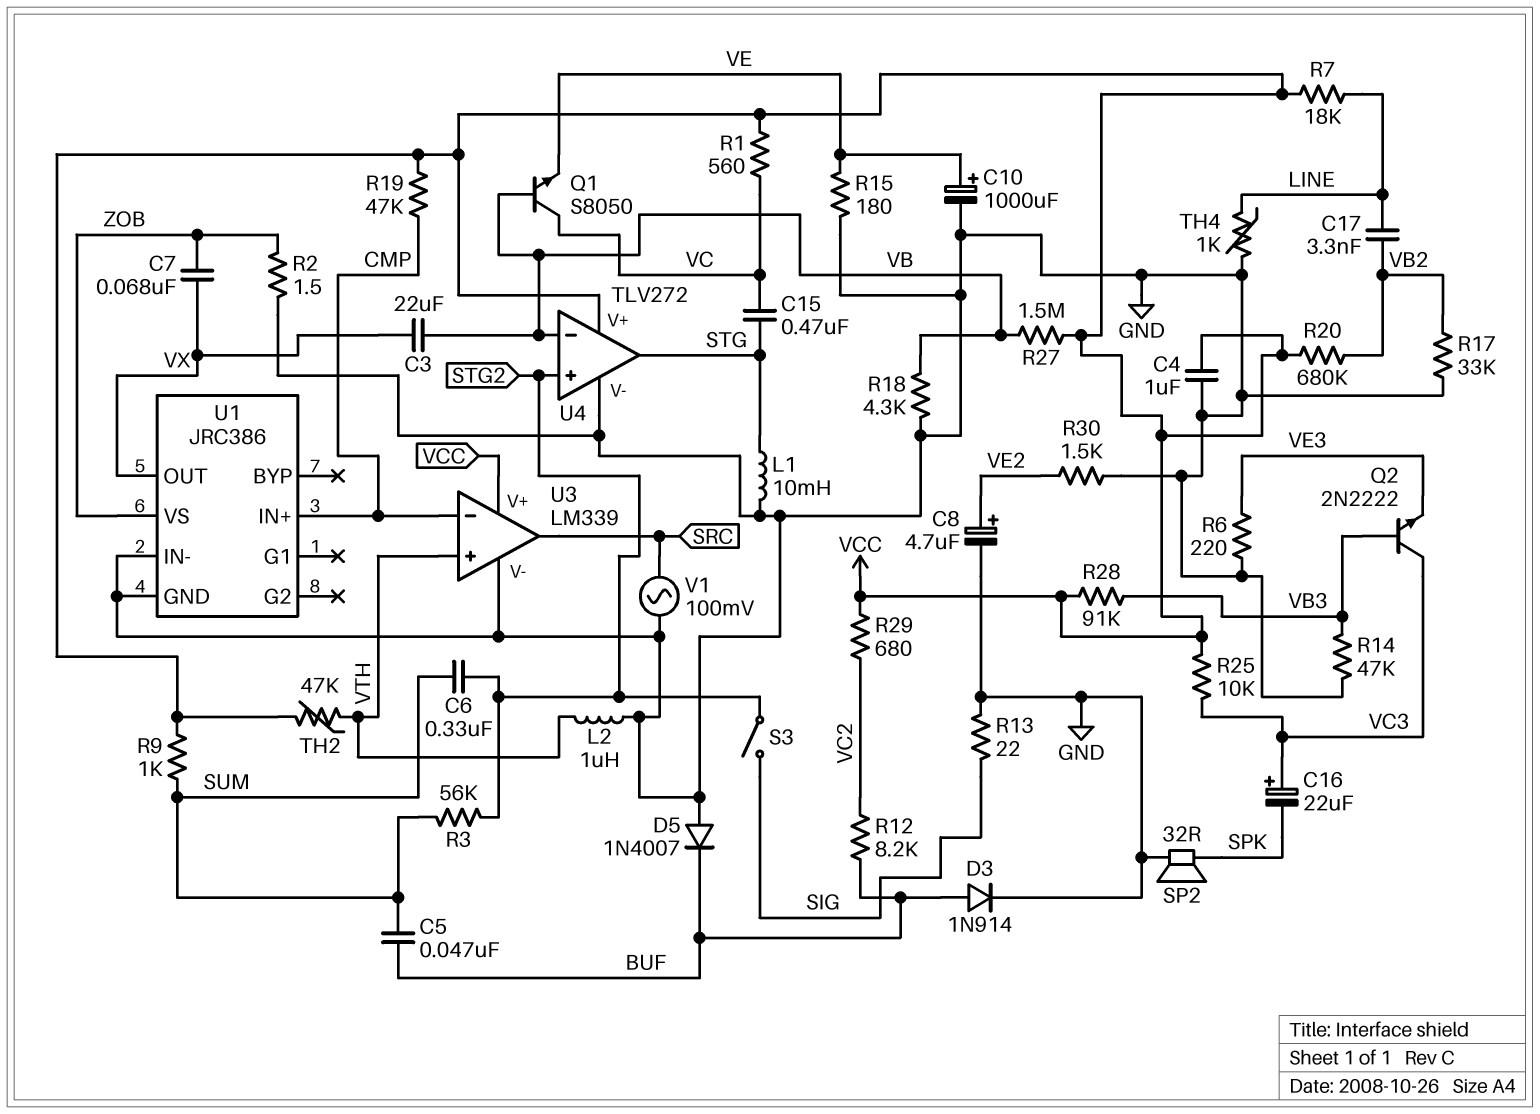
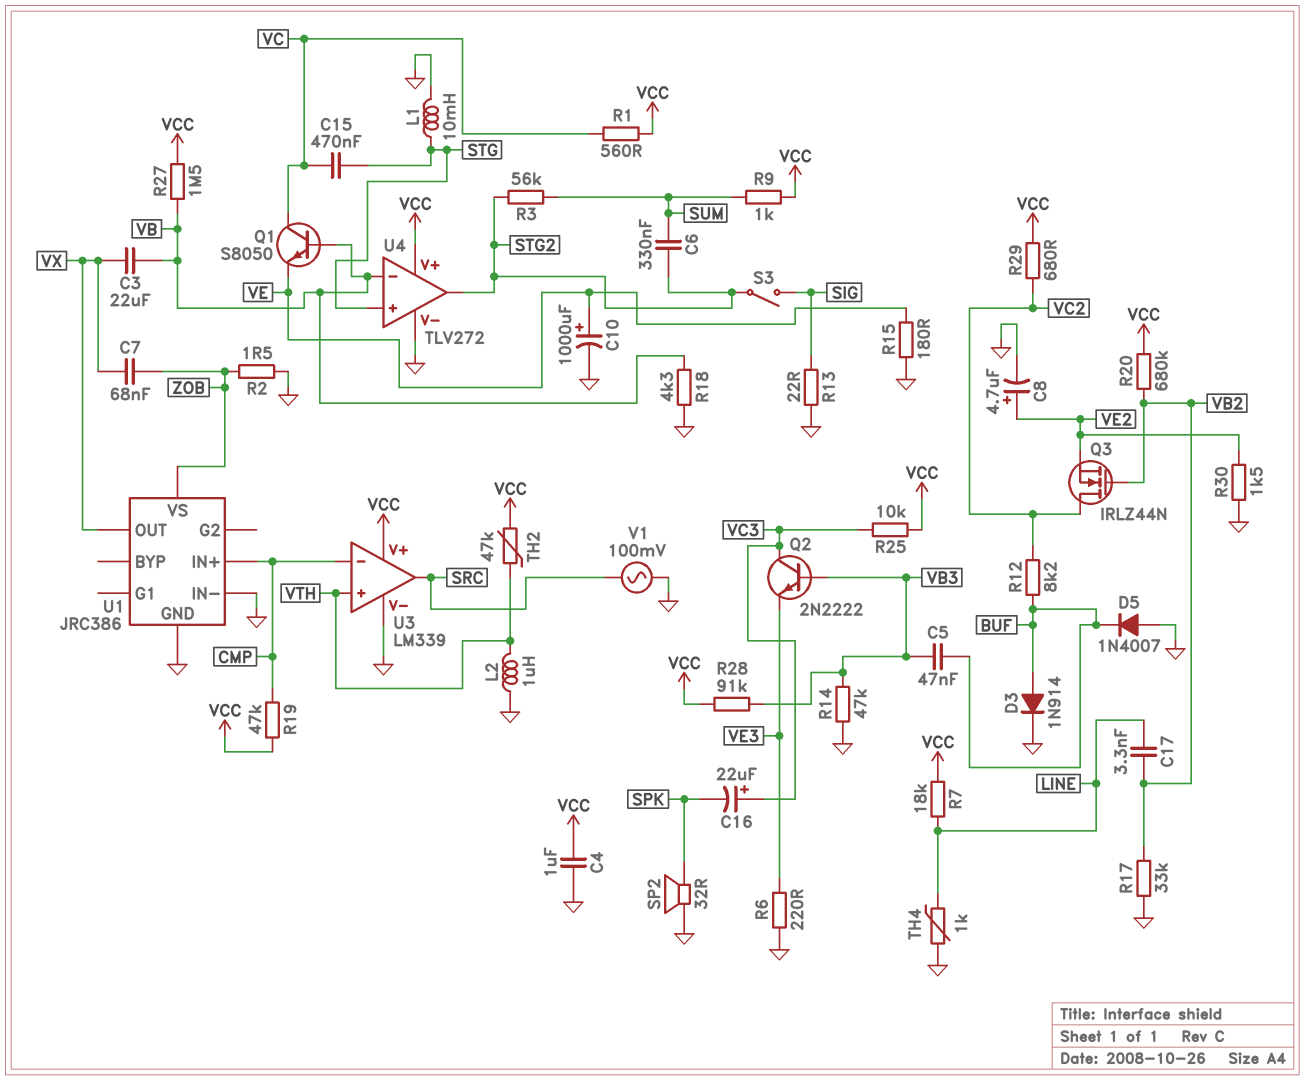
C5: 47nF (BUF, SUM) -> 47nF (BUF, VB3)
Q3: none -> NMOS IRLZ44N (G VB2, D VC2, S VE2)
U4 pin in+: STG2 -> STG
U4 pin out: STG -> STG2

